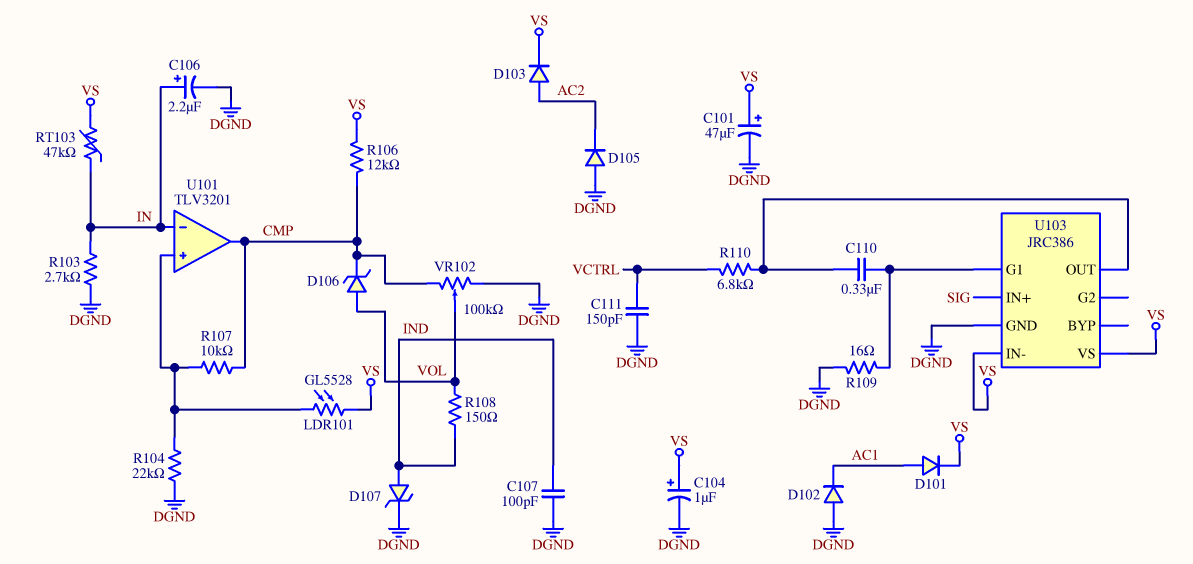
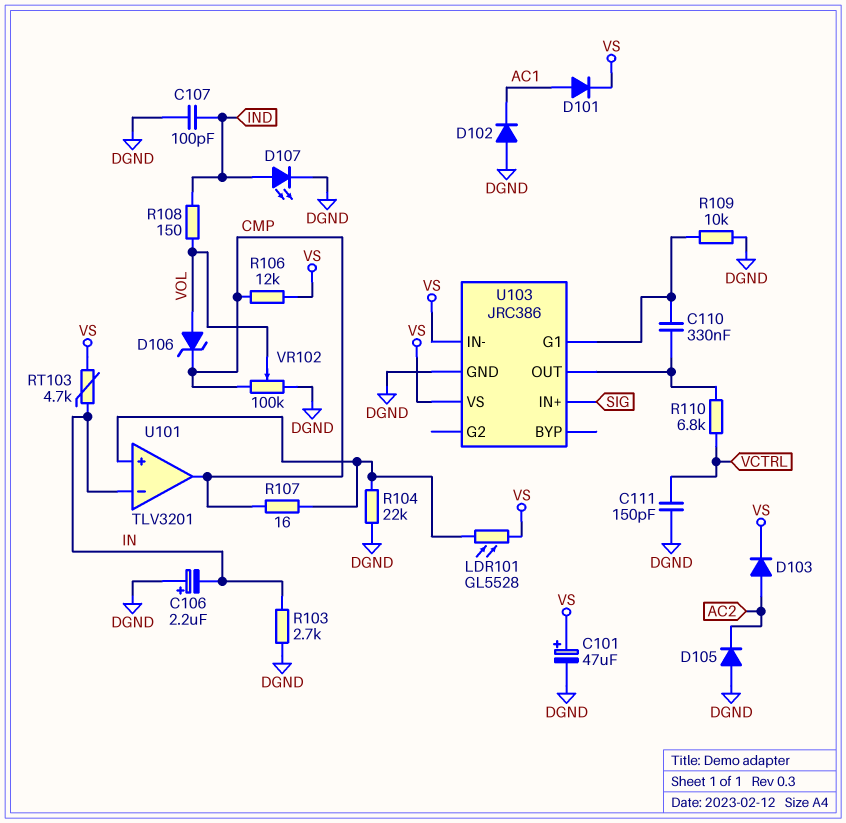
C104: 1uF (plus VS, minus DGND) -> none
C106: 2.2uF (plus IN, minus DGND) -> 2.2uF (plus DGND, minus IN)
D107: zener (A IND, K DGND) -> LED (A IND, K DGND)
R107: 10k (CMP, U101/in+) -> 16 (CMP, U101/in+)
R109: 16 (DGND, U103/G1) -> 10k (DGND, U103/G1)
RT103: 47k (IN, VS) -> 4.7k (IN, VS)

